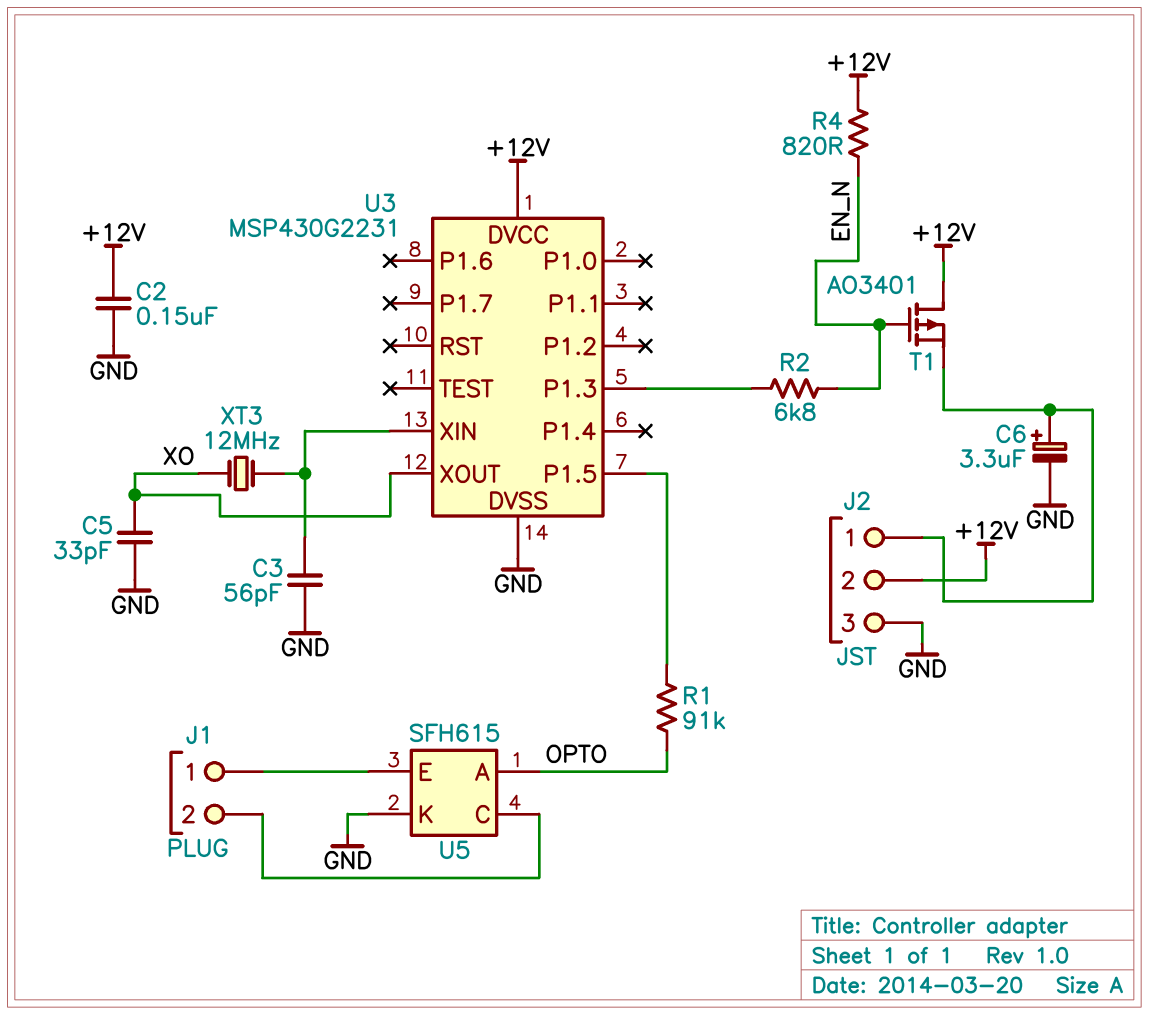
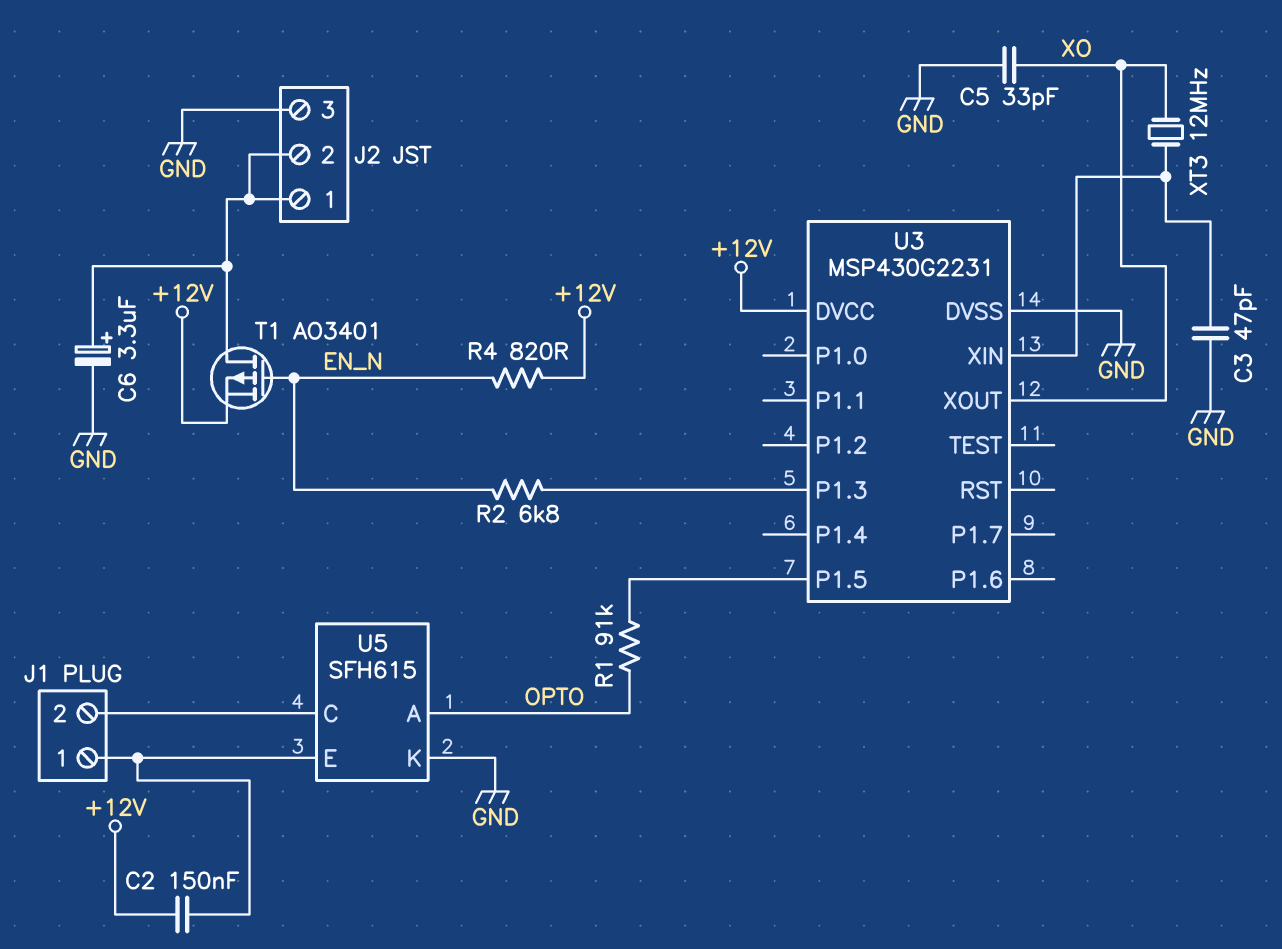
C2: 150nF (+12V, GND) -> 150nF (+12V, J1/1)
C3: 56pF (GND, U3/XIN) -> 47pF (GND, U3/XIN)
J2 pin 2: +12V -> J2/1
T1: PMOS AO3401 (G EN_N, D +12V, S J2/1) -> PMOS AO3401 (G EN_N, D J2/1, S +12V)

